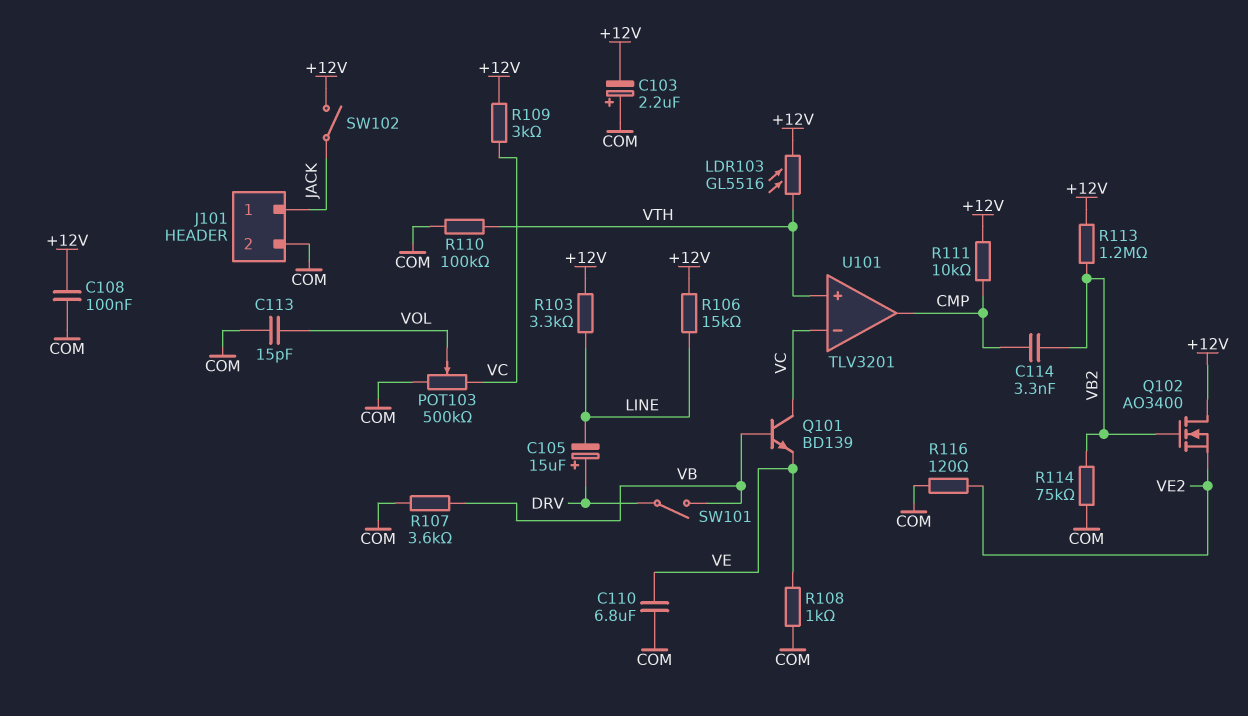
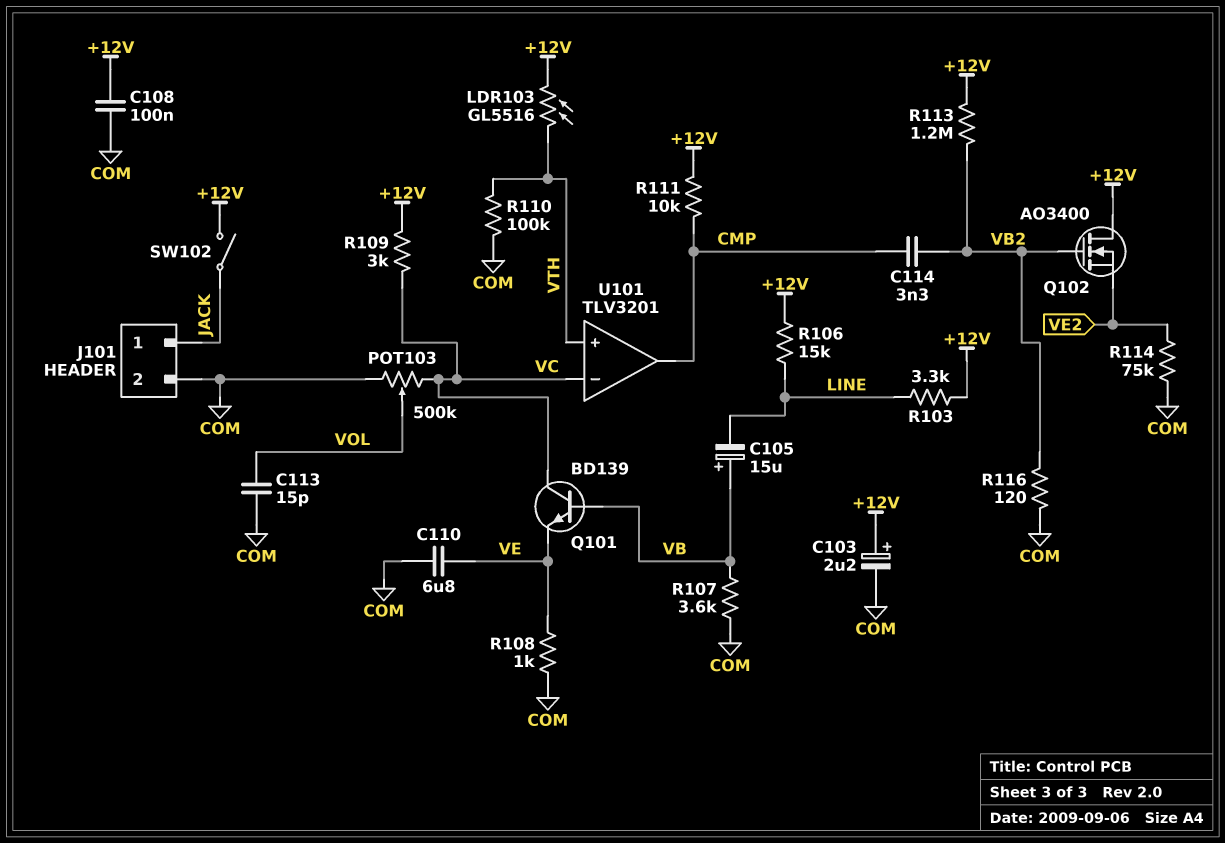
C103: 2.2uF (plus COM, minus +12V) -> 2.2uF (plus +12V, minus COM)
C105: 15uF (plus DRV, minus LINE) -> 15uF (plus VB, minus LINE)
R114: 75k (COM, VB2) -> 75k (COM, VE2)
R116: 120 (COM, VE2) -> 120 (COM, VB2)
SW101: switch (DRV, VB) -> none

